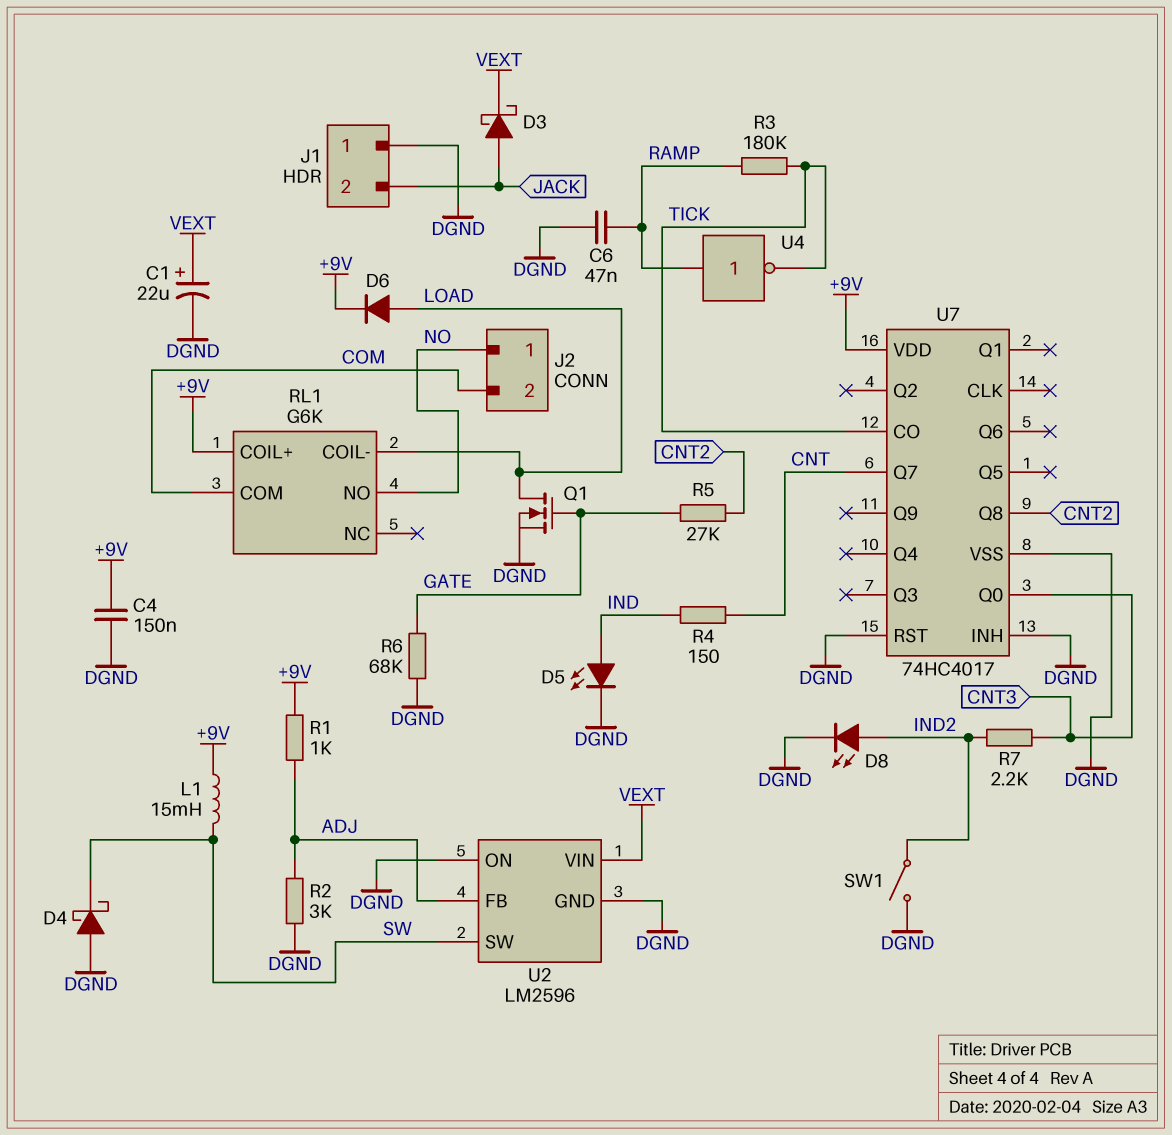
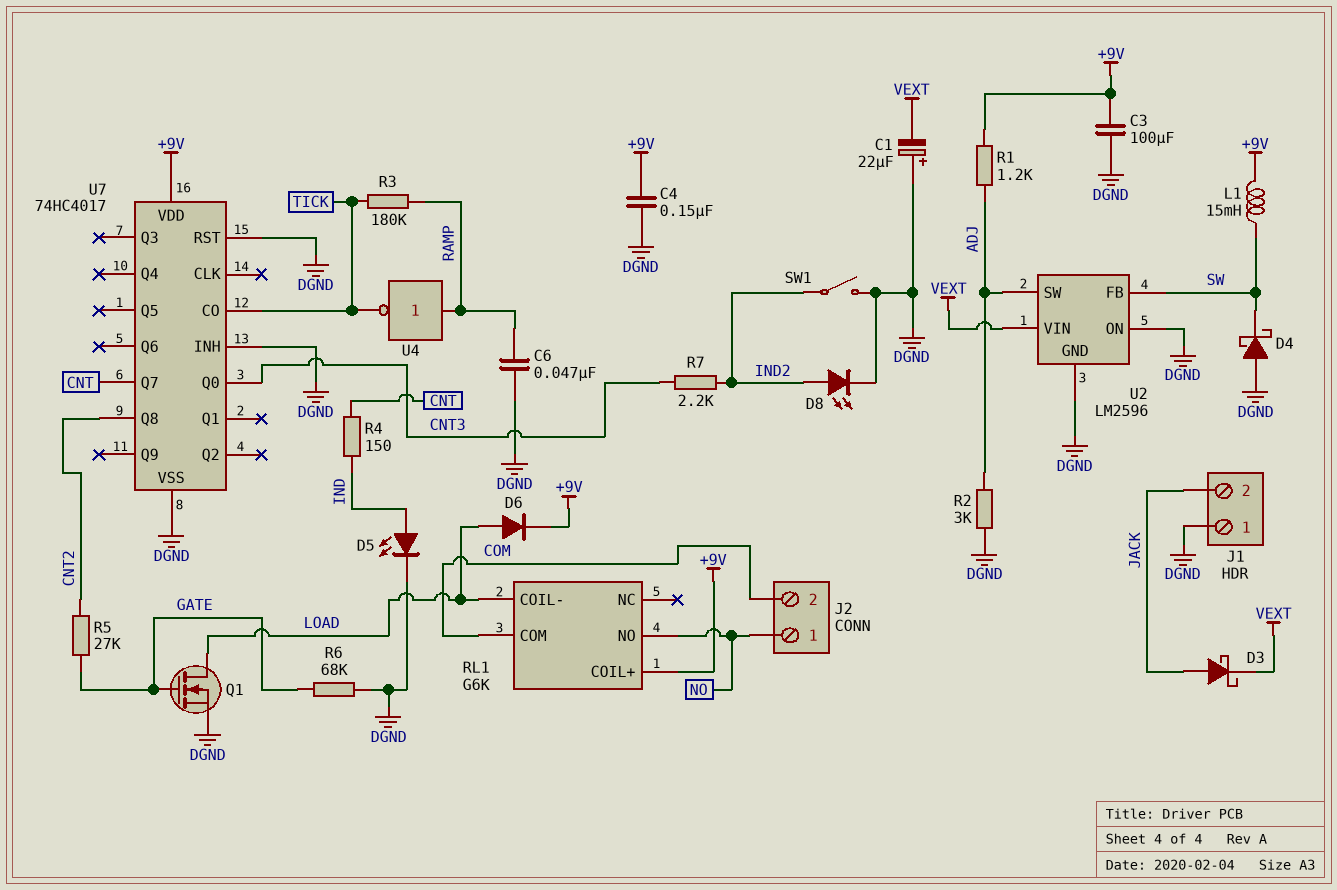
C1: 22uF (plus VEXT, minus DGND) -> 22uF (plus DGND, minus VEXT)
C3: none -> 100uF (+9V, DGND)
R1: 1k (+9V, ADJ) -> 1.2k (+9V, ADJ)
U2 pin FB: ADJ -> SW
U2 pin SW: SW -> ADJ

